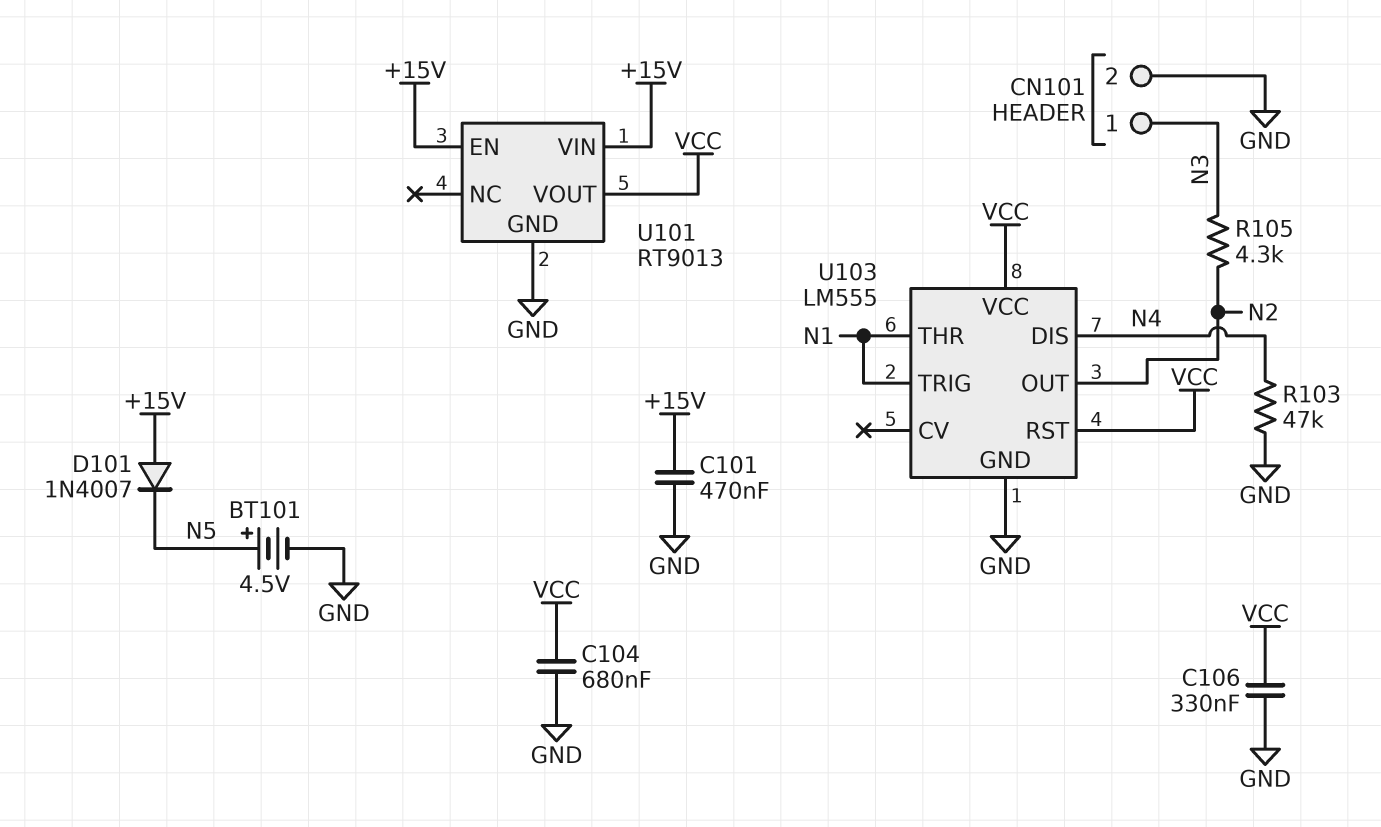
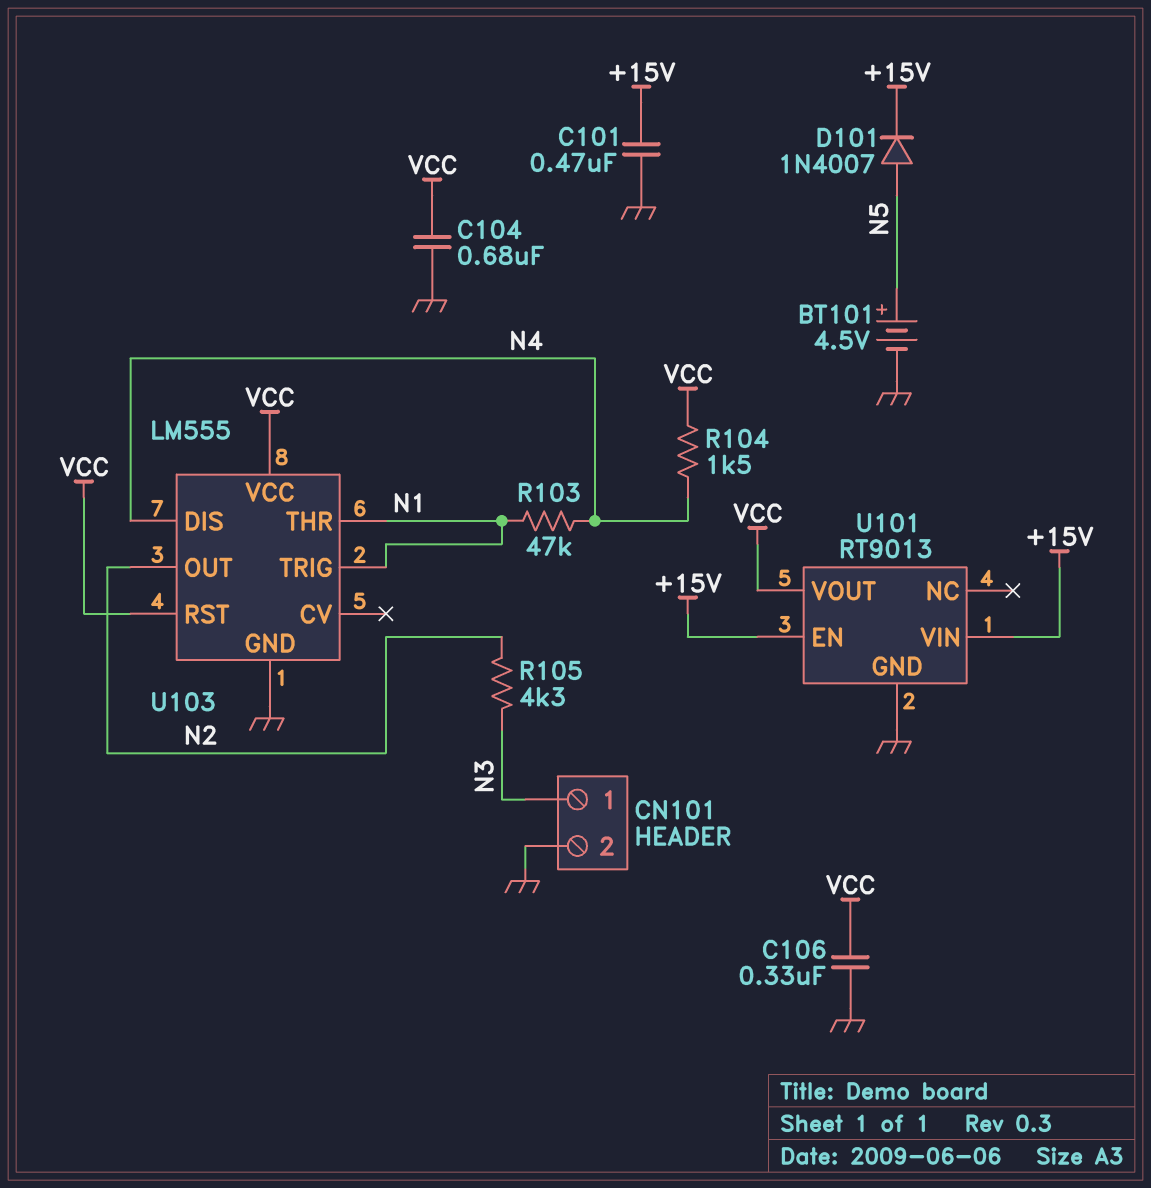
D101: diode 1N4007 (A +15V, K N5) -> diode 1N4007 (A N5, K +15V)
R103: 47k (GND, N4) -> 47k (N1, N4)
R104: none -> 1.5k (N4, VCC)

